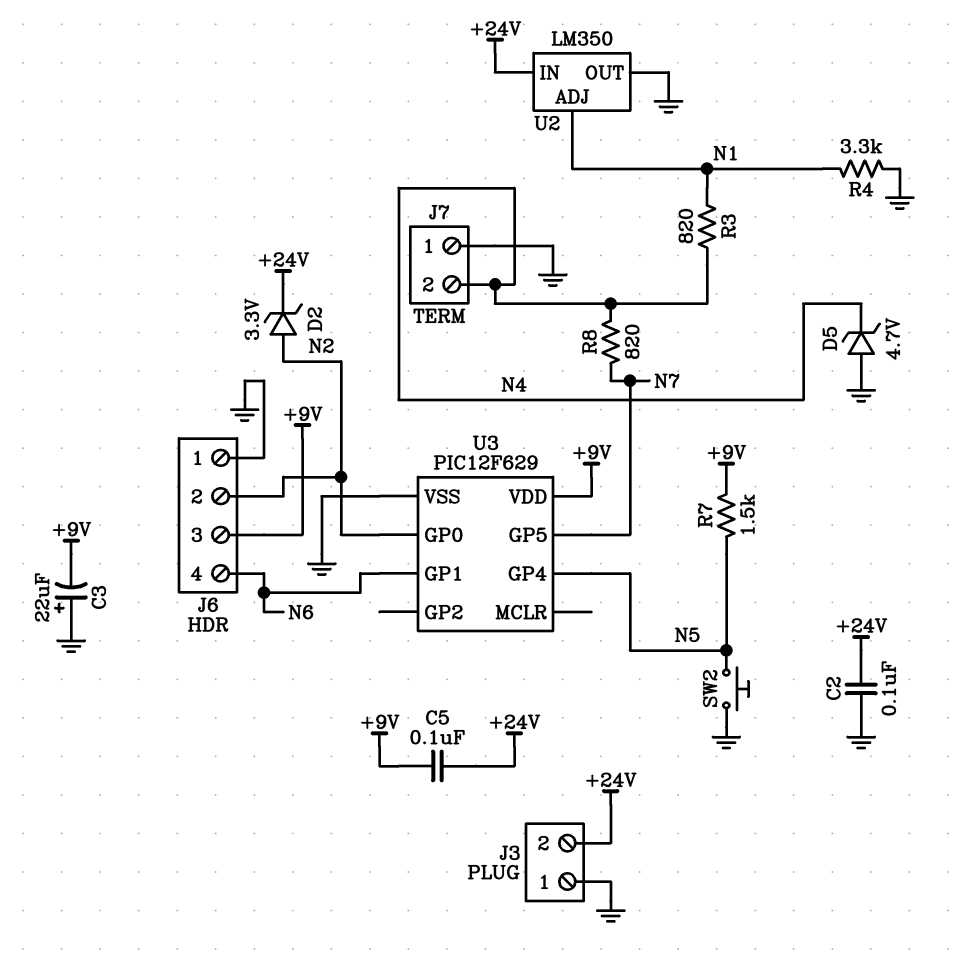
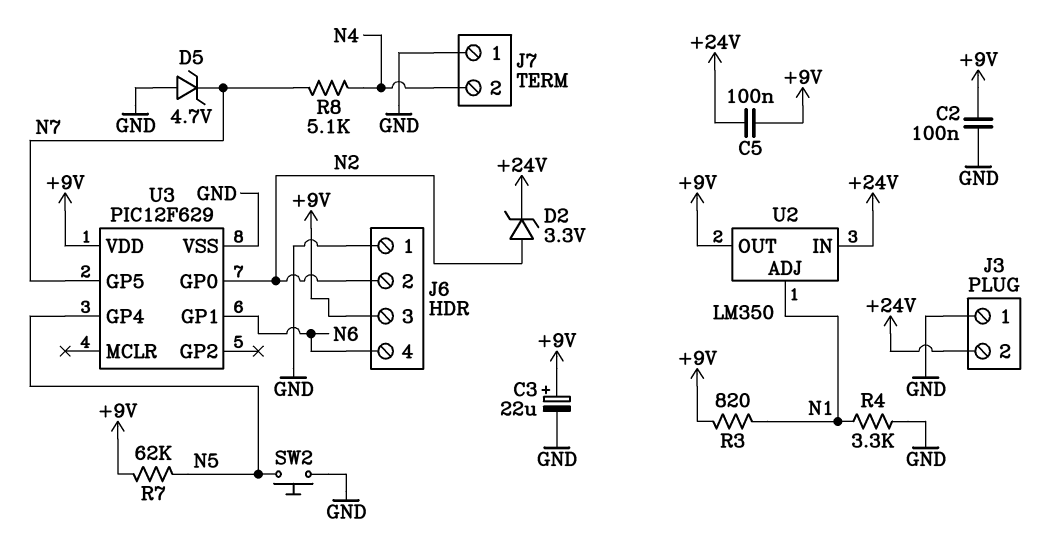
C2: 100nF (+24V, GND) -> 100nF (+9V, GND)
C3: 22uF (plus GND, minus +9V) -> 22uF (plus +9V, minus GND)
D5: zener 4.7V (A GND, K N4) -> zener 4.7V (A GND, K N7)
R3: 820 (N1, N4) -> 820 (+9V, N1)
R7: 1.5k (+9V, N5) -> 62k (+9V, N5)
R8: 820 (N4, N7) -> 5.1k (N4, N7)
U2 pin OUT: GND -> +9V

